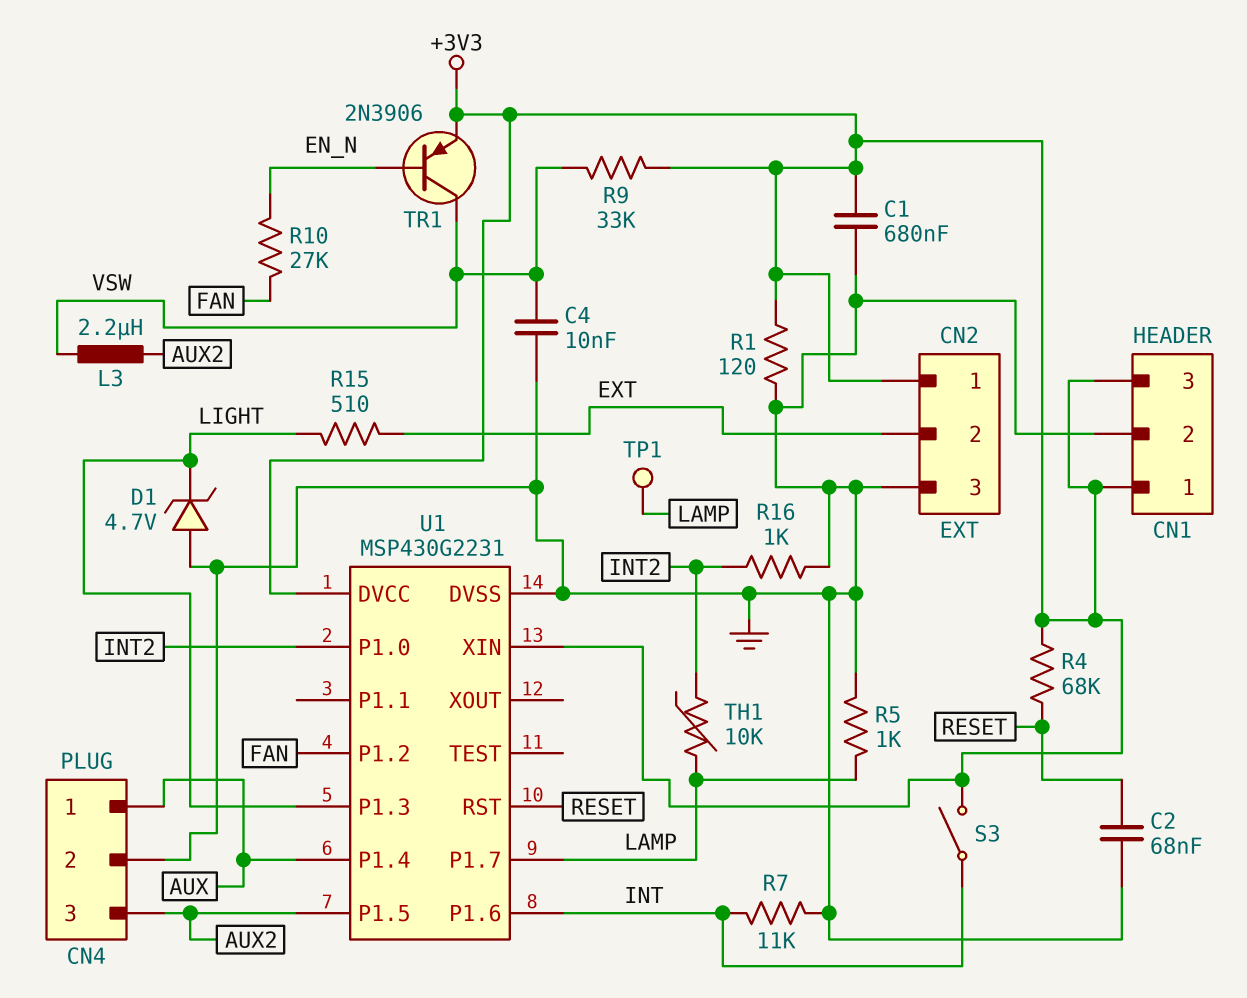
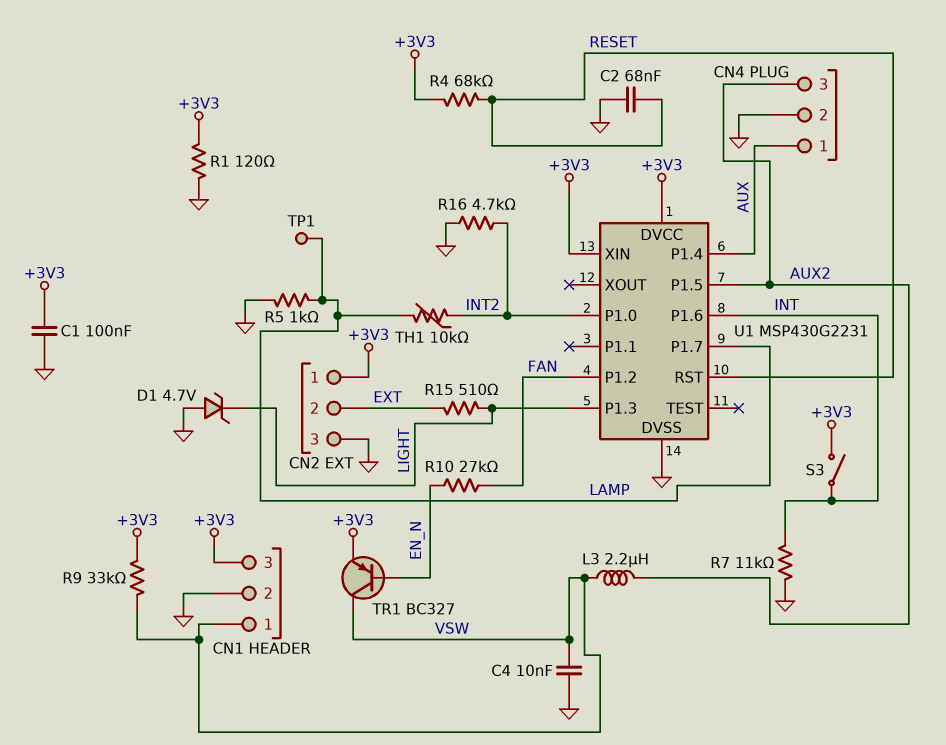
C1: 680nF (+3V3, GND) -> 100nF (+3V3, GND)
CN1 pin 1: +3V3 -> VSW
R16: 1k (GND, INT2) -> 4.7k (GND, INT2)
TR1: PNP 2N3906 (B EN_N, C VSW, E +3V3) -> PNP BC327 (B EN_N, C VSW, E +3V3)

